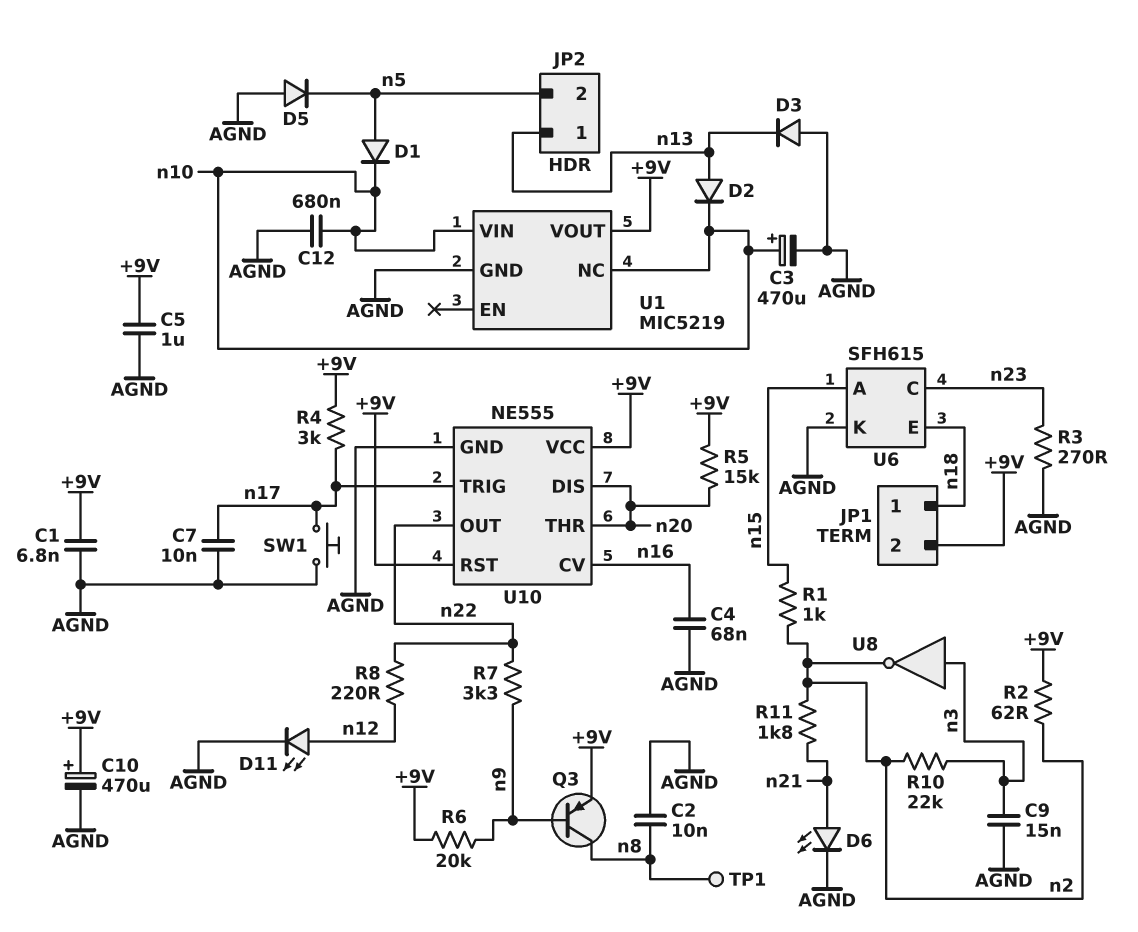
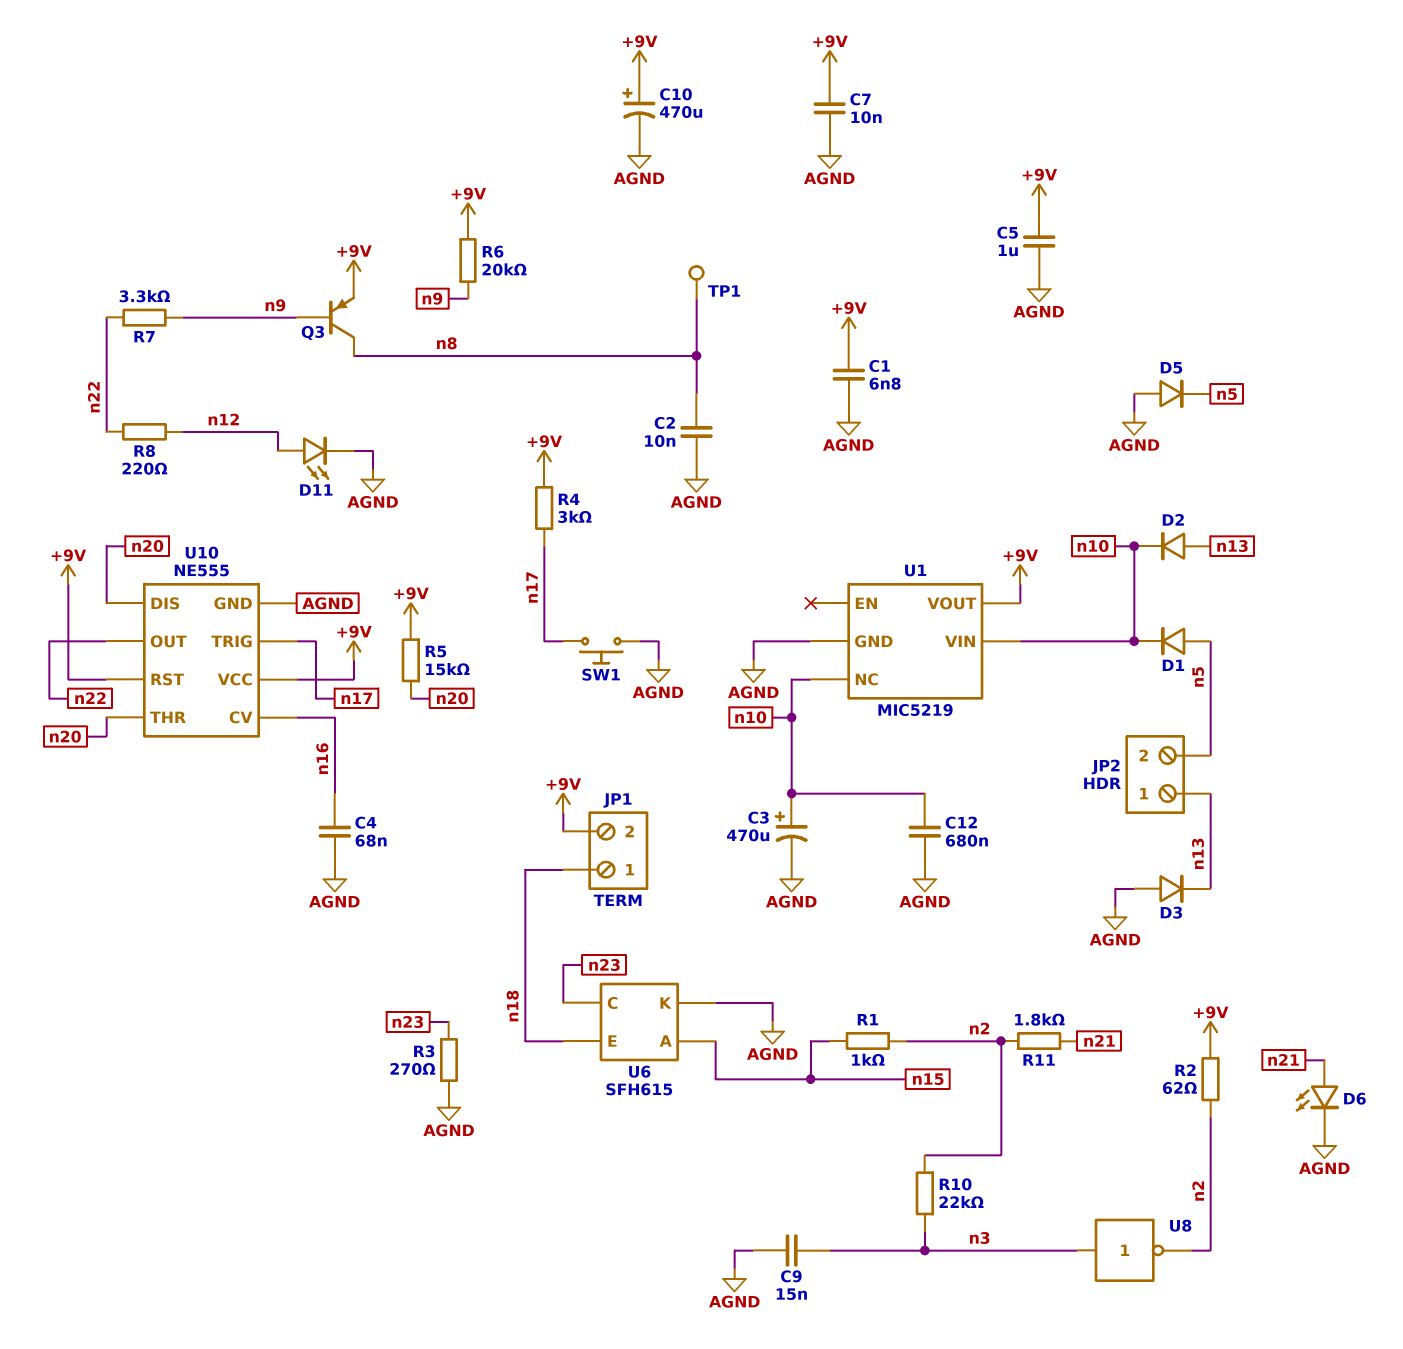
C7: 10nF (AGND, n17) -> 10nF (+9V, AGND)

